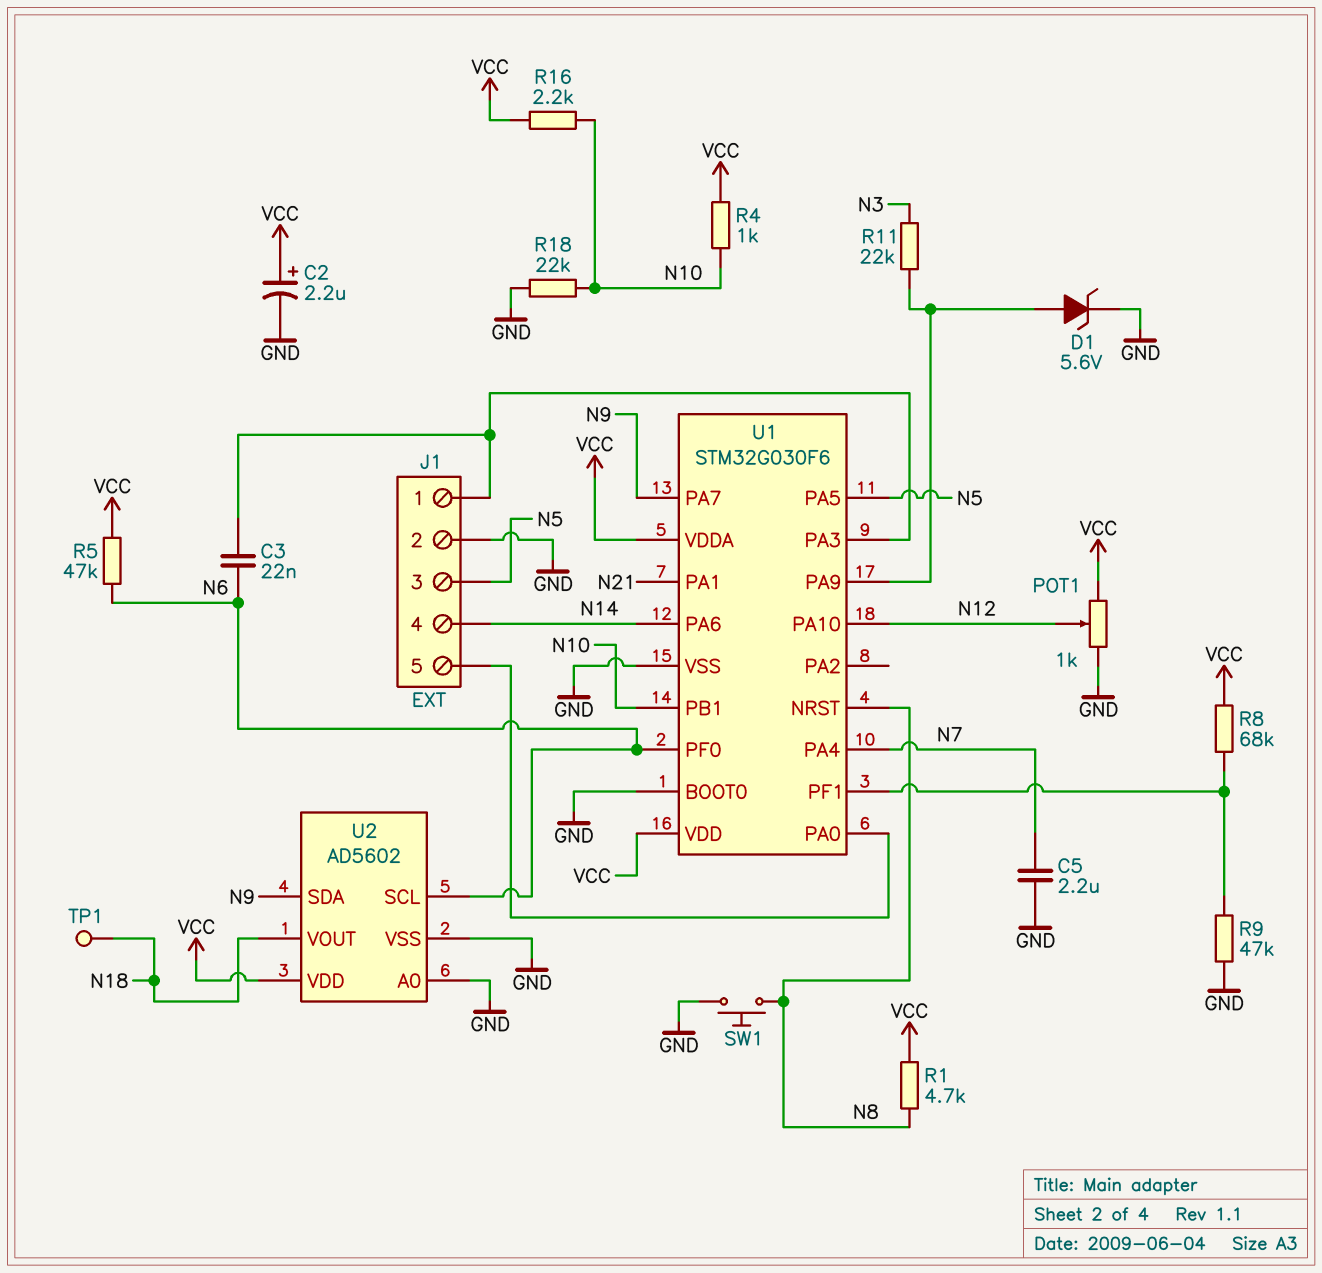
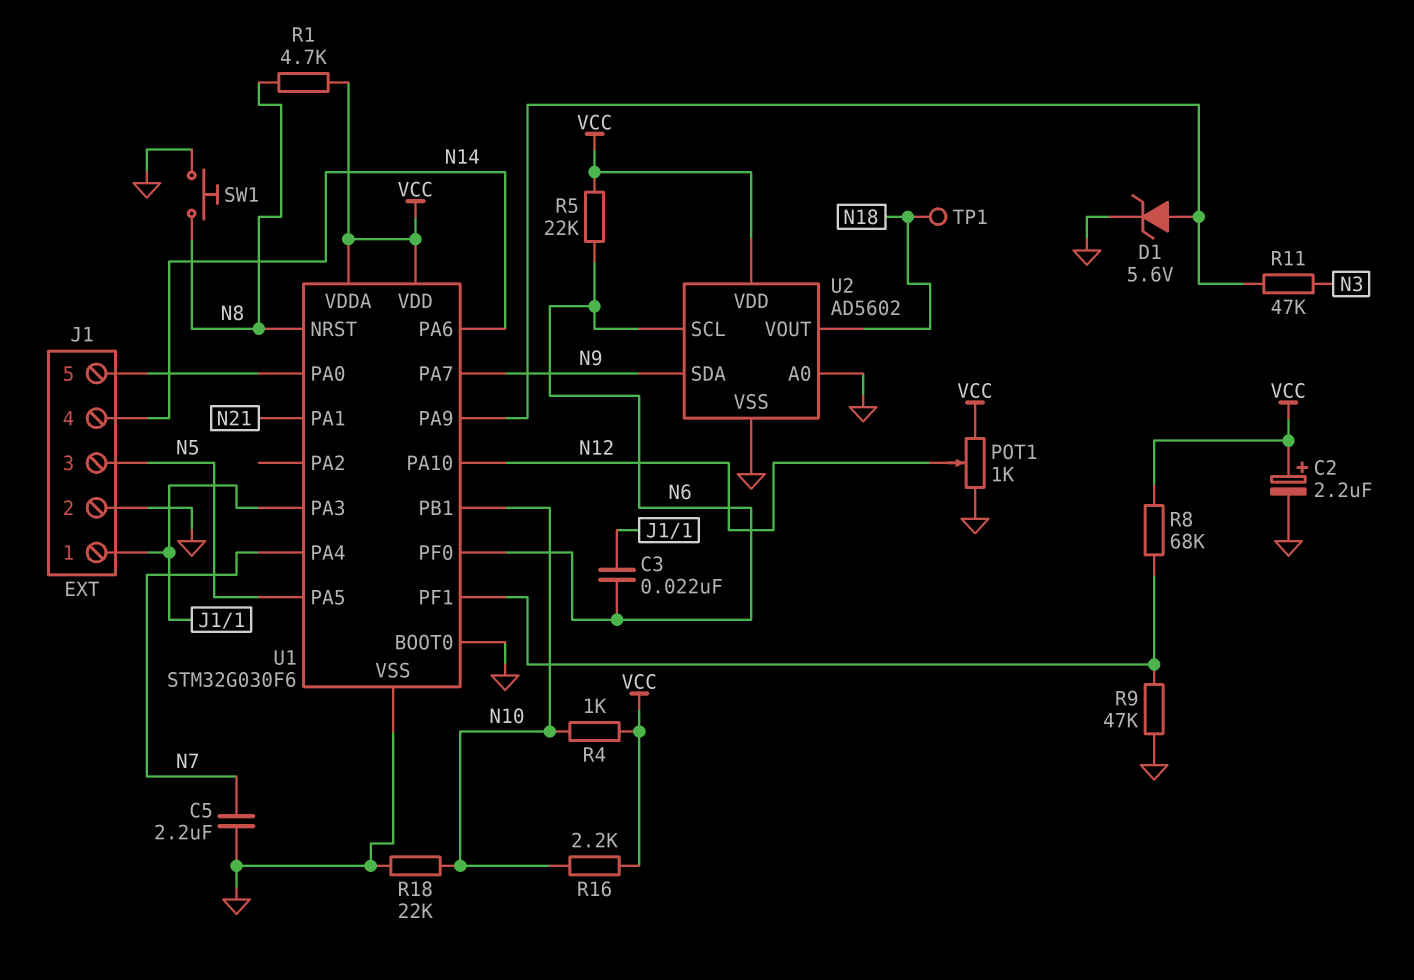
R5: 47k (N6, VCC) -> 22k (N6, VCC)
R11: 22k (N3, U1/PA9) -> 47k (N3, U1/PA9)

